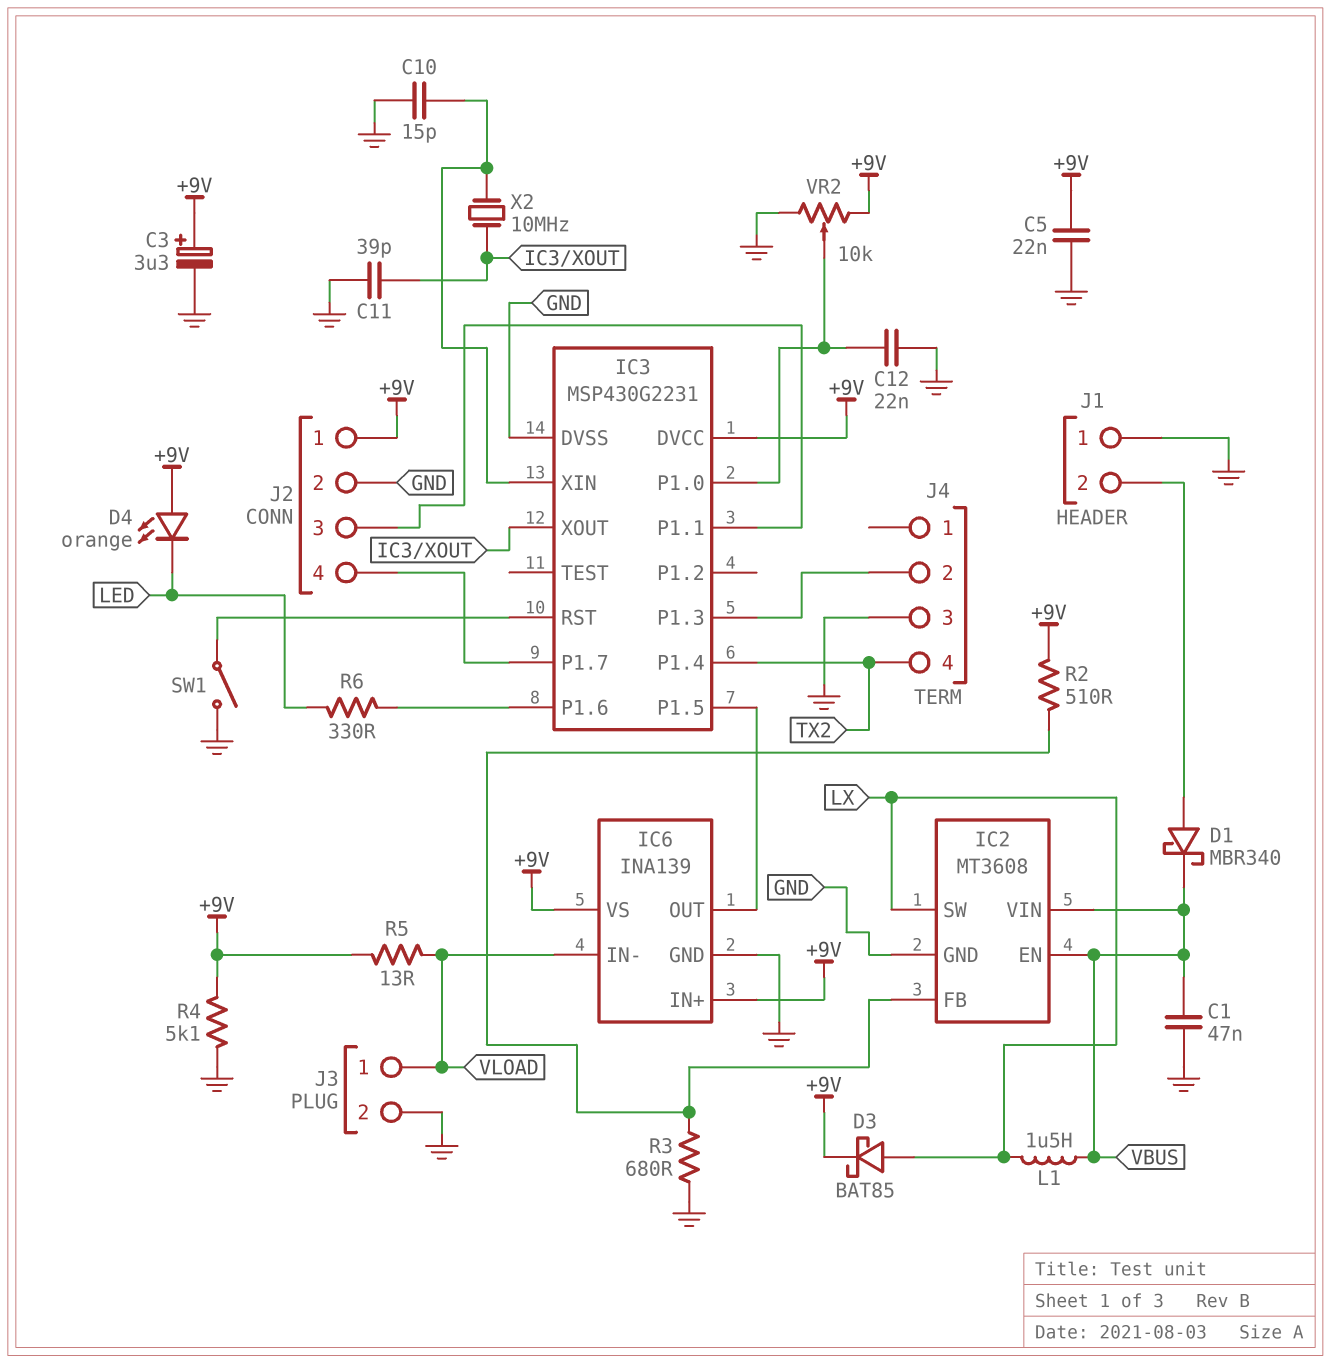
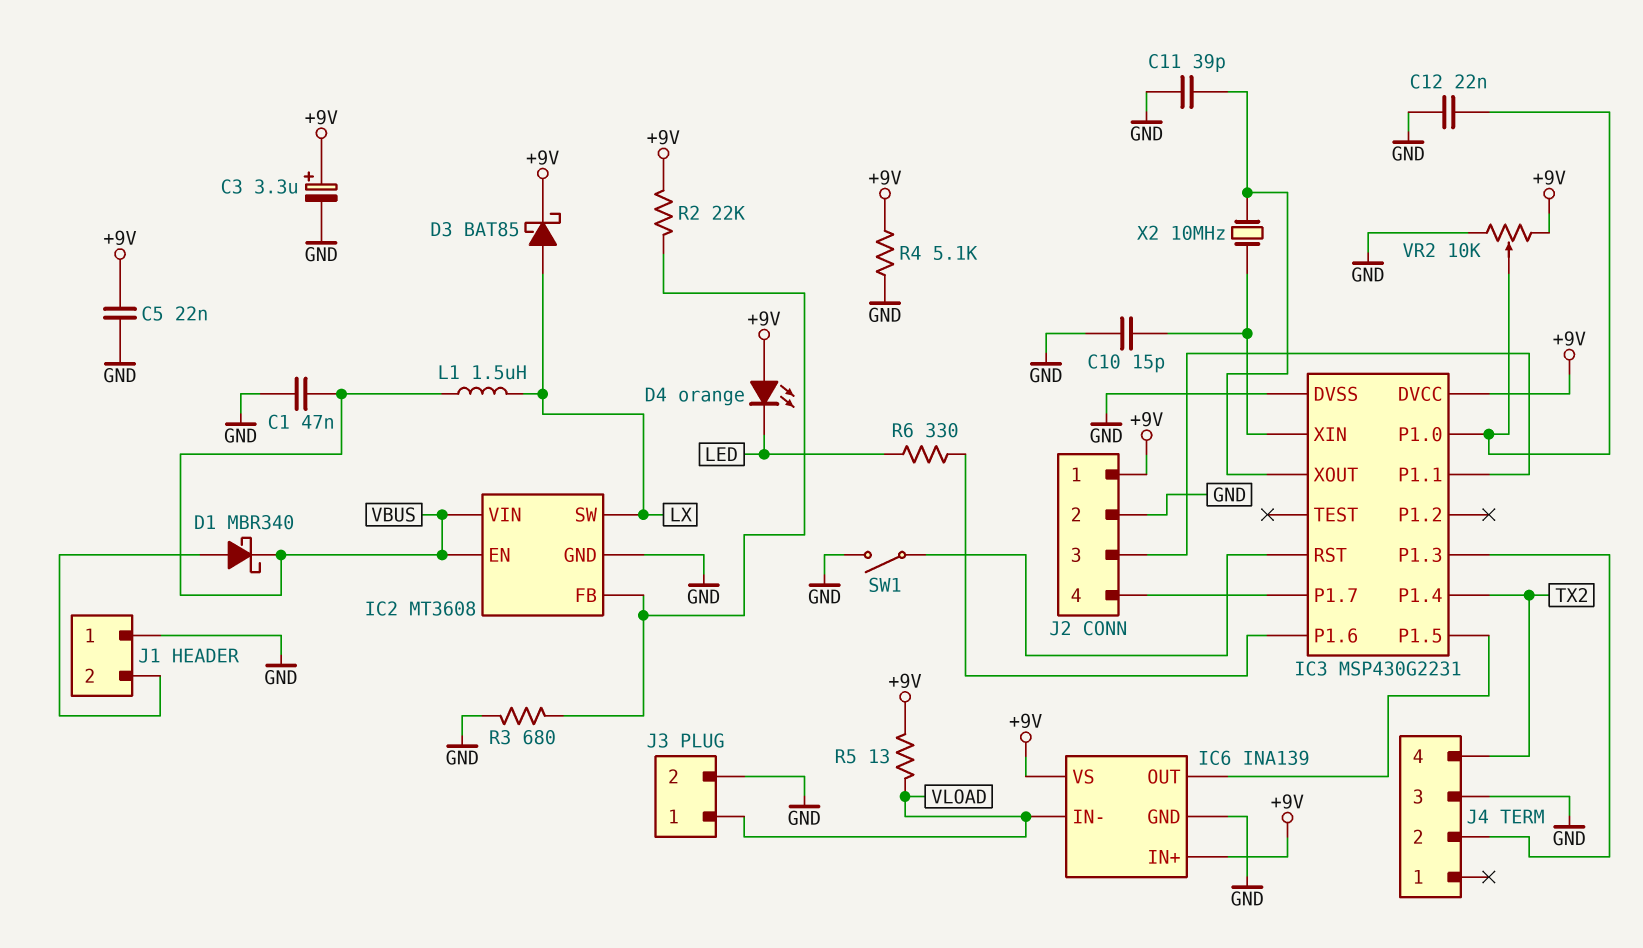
R2: 510 (+9V, IC2/FB) -> 22k (+9V, IC2/FB)

